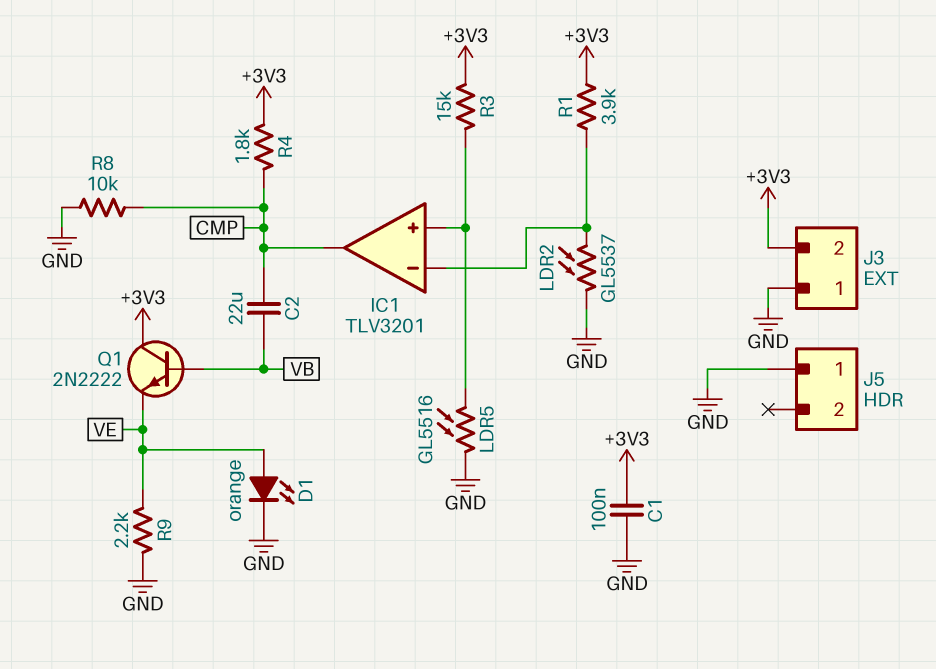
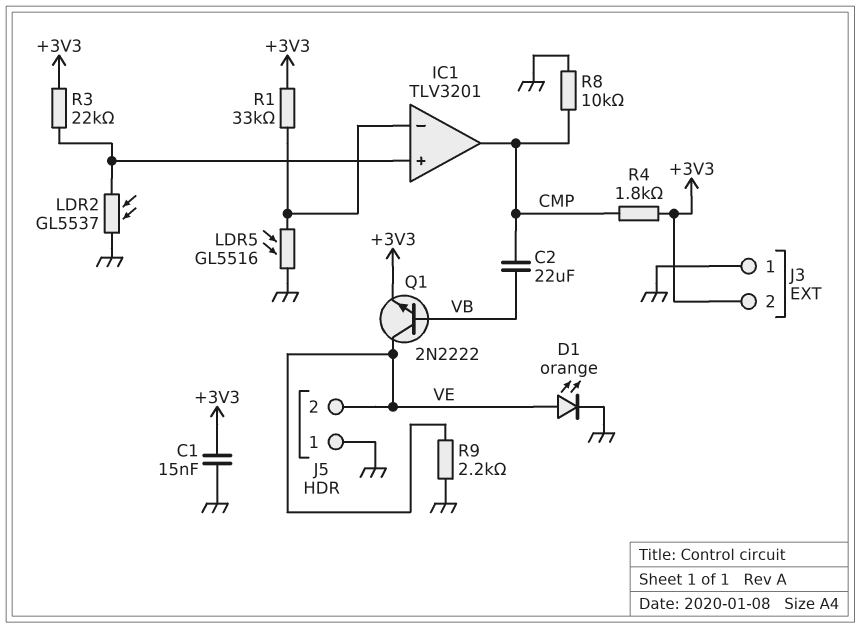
C1: 100nF (+3V3, GND) -> 15nF (+3V3, GND)
J5 pin 2: none -> VE
LDR2: GL5537 (GND, IC1/in-) -> GL5537 (GND, IC1/in+)
LDR5: GL5516 (GND, IC1/in+) -> GL5516 (GND, IC1/in-)
Q1: NPN 2N2222 (B VB, C +3V3, E VE) -> NPN 2N2222 (B VB, C VE, E +3V3)
R1: 3.9k (+3V3, IC1/in-) -> 33k (+3V3, IC1/in-)
R3: 15k (+3V3, IC1/in+) -> 22k (+3V3, IC1/in+)

